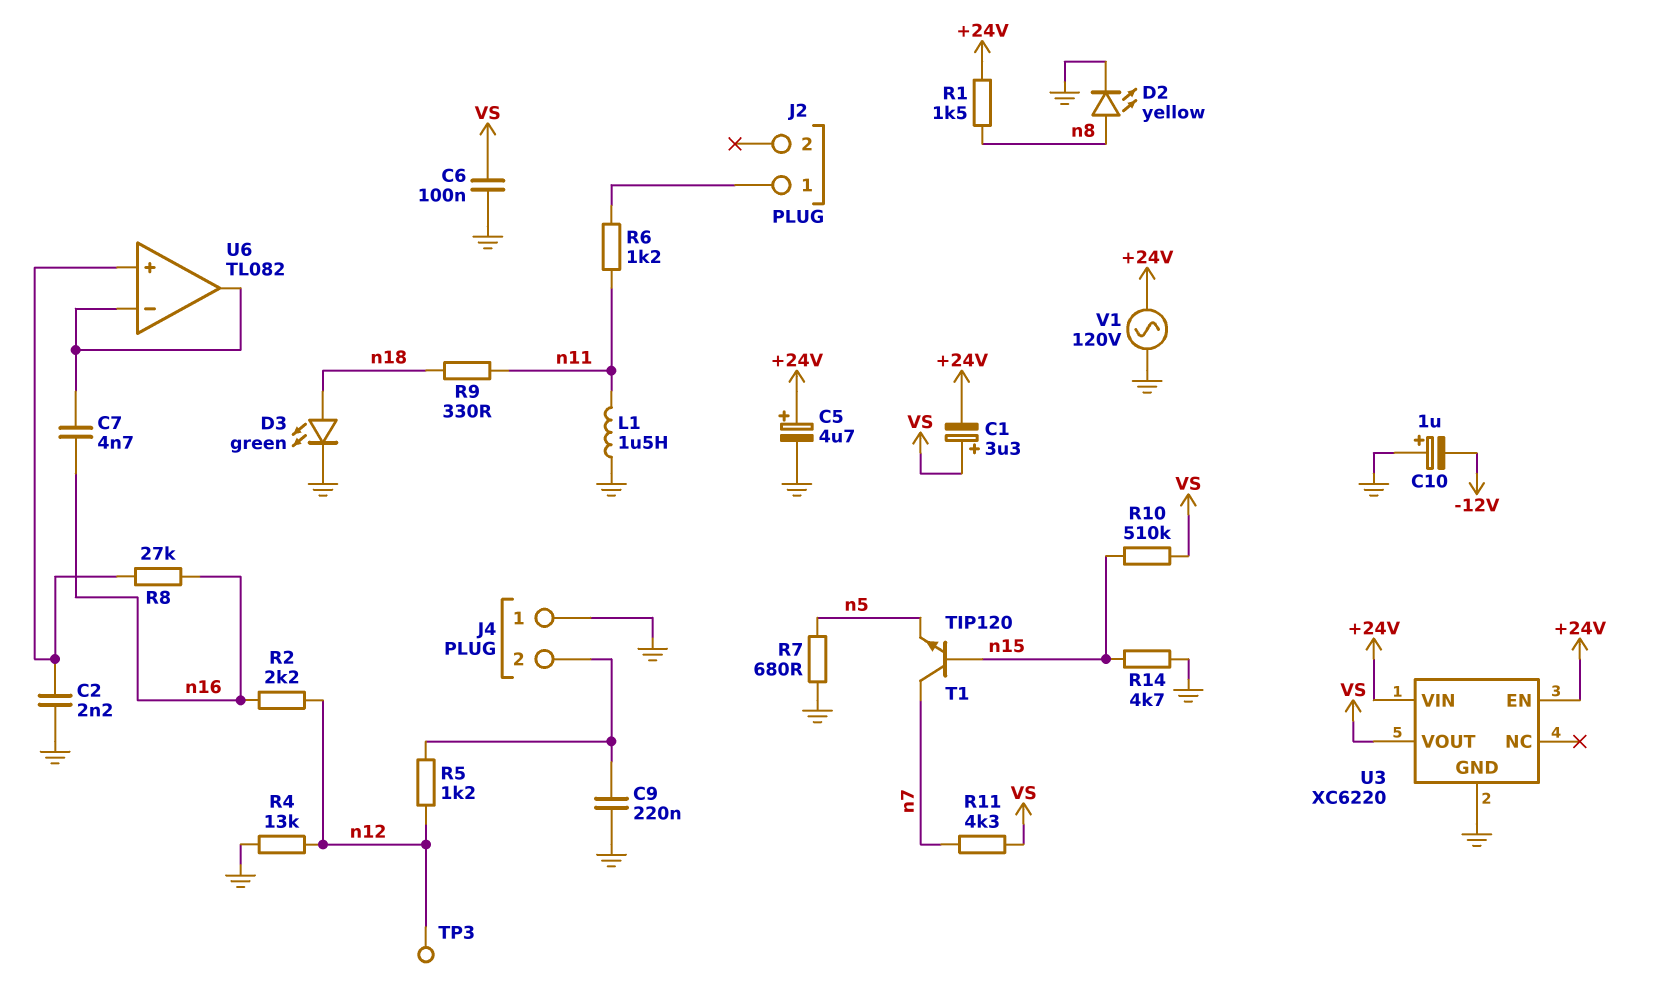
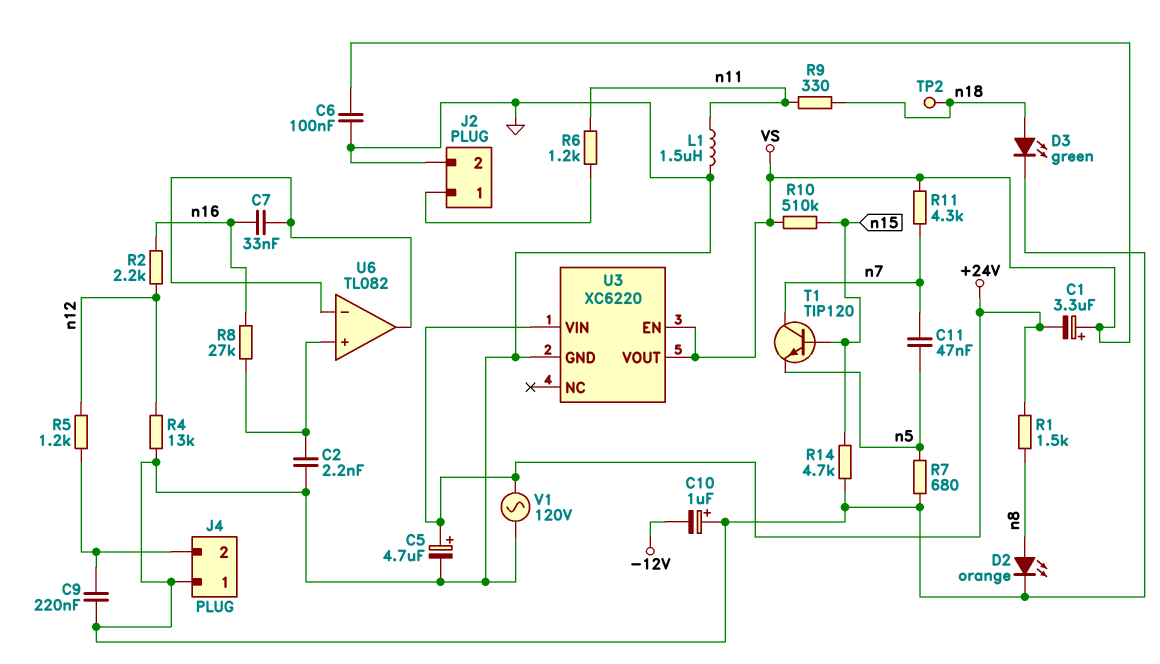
C7: 4.7nF (U6/in-, n16) -> 33nF (U6/in-, n16)
C11: none -> 47nF (n5, n7)
D2: LED yellow (A n8, K GND) -> LED orange (A n8, K GND)
J2 pin 2: none -> GND
TP2: none -> test point (n18)
TP3: test point (n12) -> none
U3 pin EN: +24V -> VS

